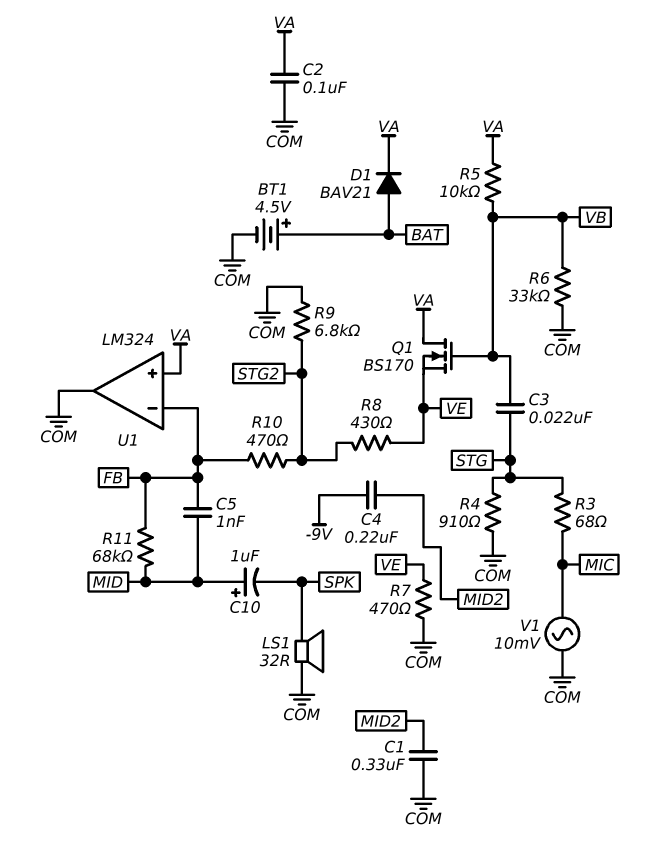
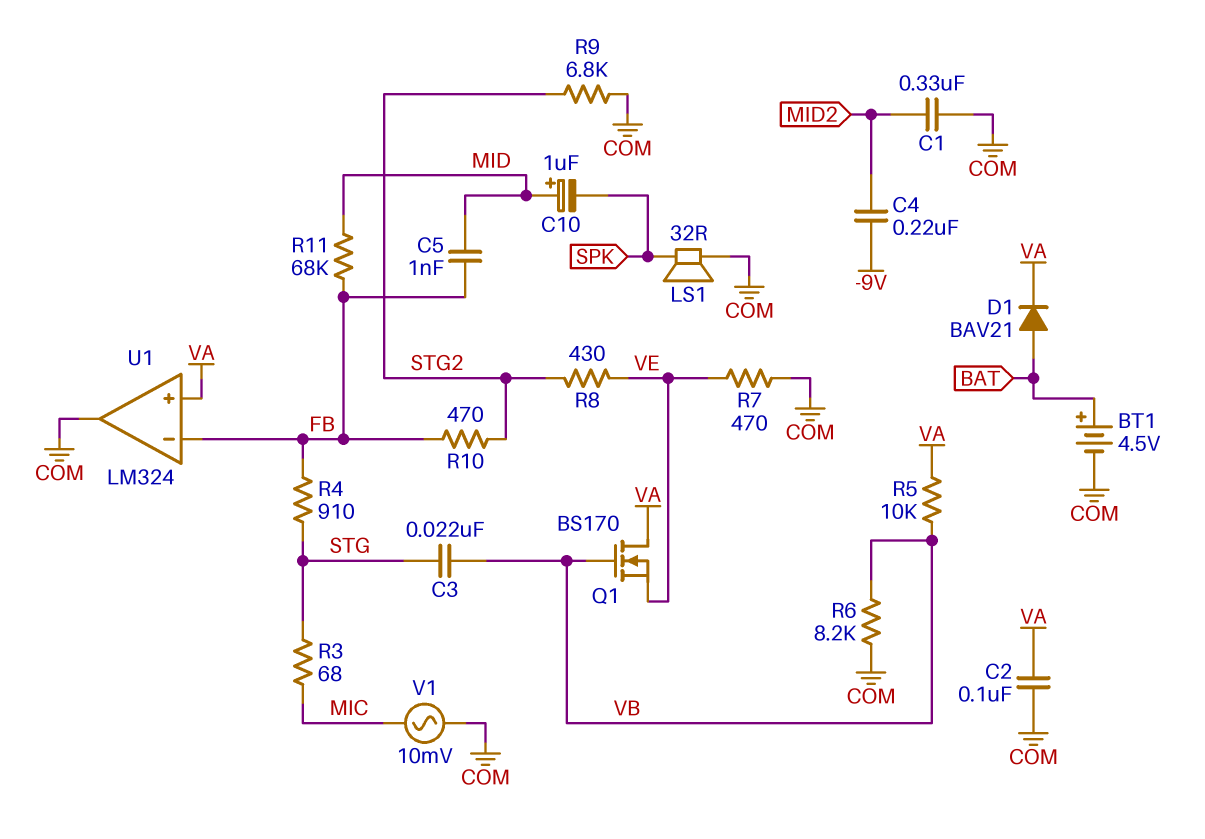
R4: 910 (COM, STG) -> 910 (FB, STG)
R6: 33k (COM, VB) -> 8.2k (COM, VB)

